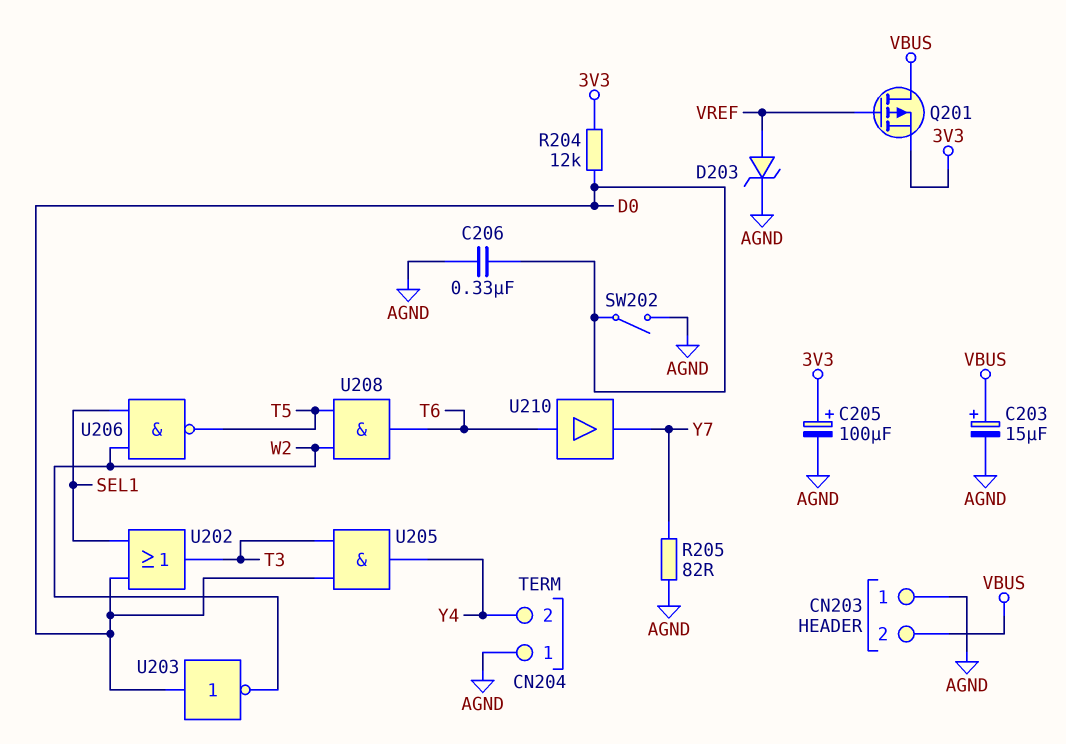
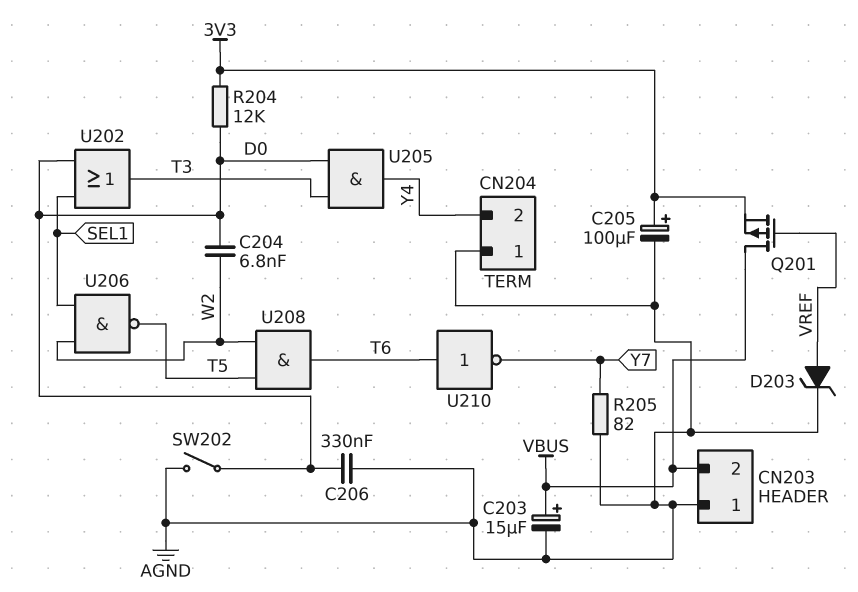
C204: none -> 6.8nF (D0, W2)
U203: NOT (in D0, out W2) -> none
U210: buffer (in T6, out Y7) -> NOT (in T6, out Y7)

